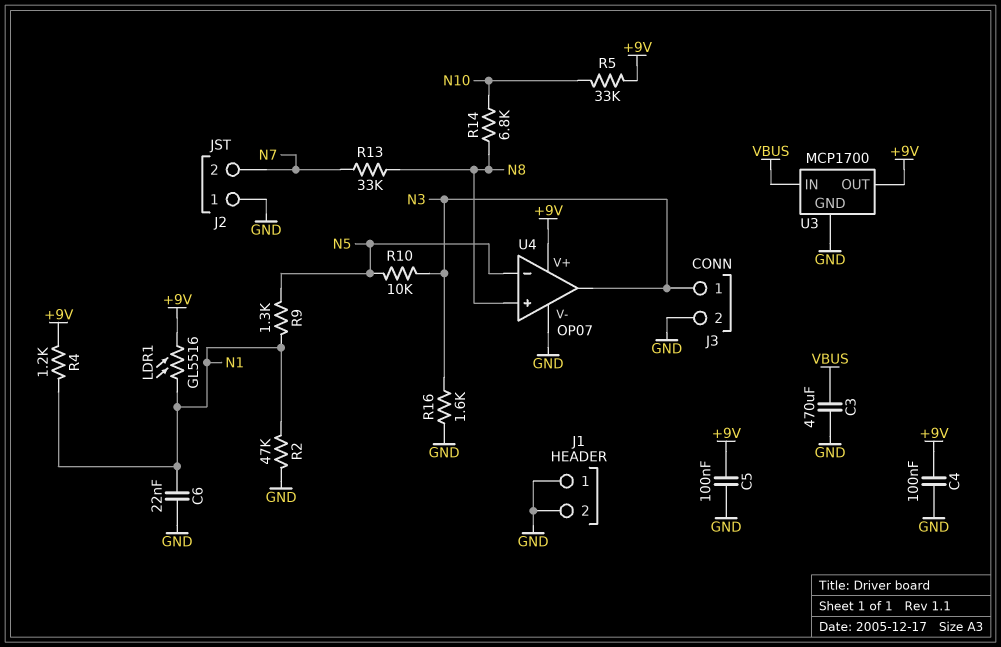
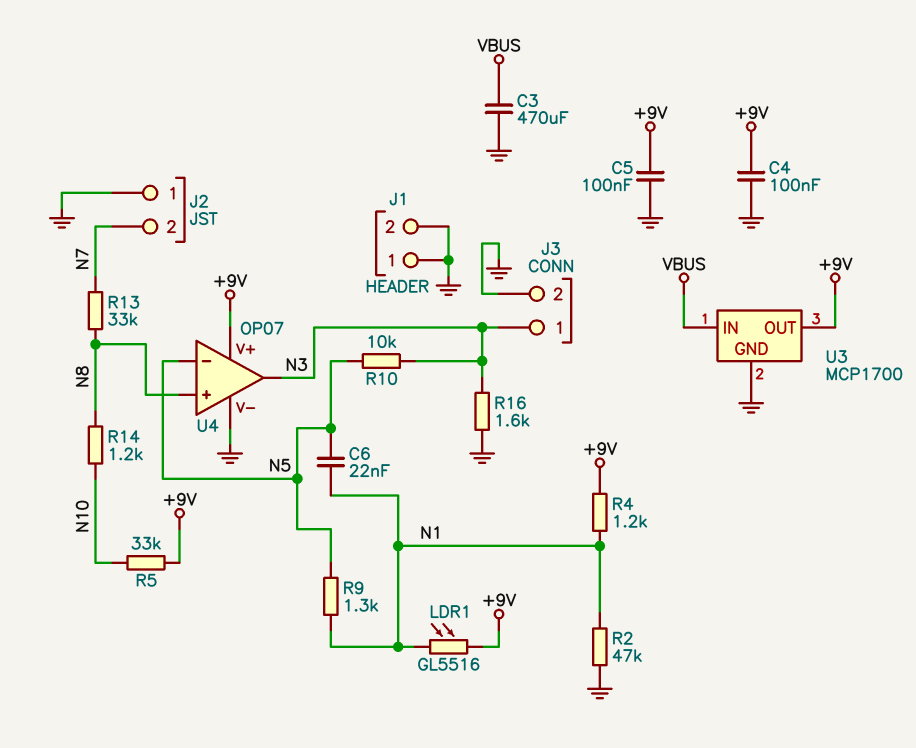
C6: 22nF (GND, N1) -> 22nF (N1, N5)
R14: 6.8k (N8, N10) -> 1.2k (N8, N10)

